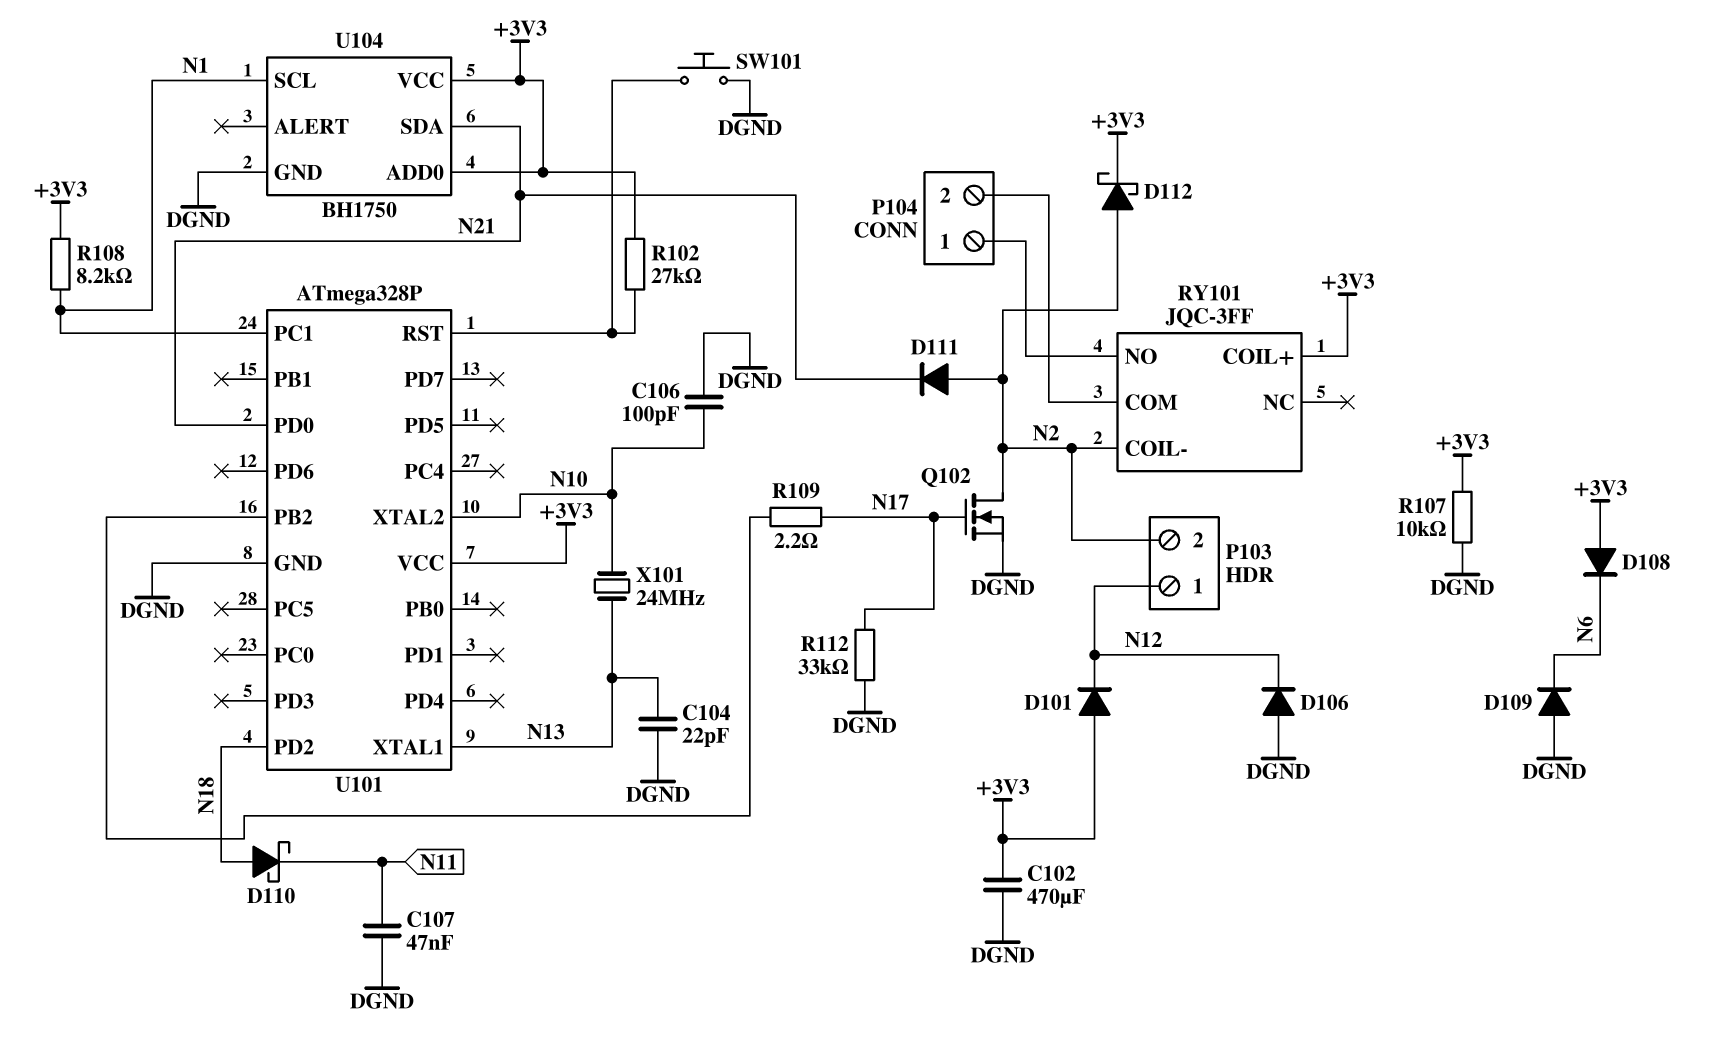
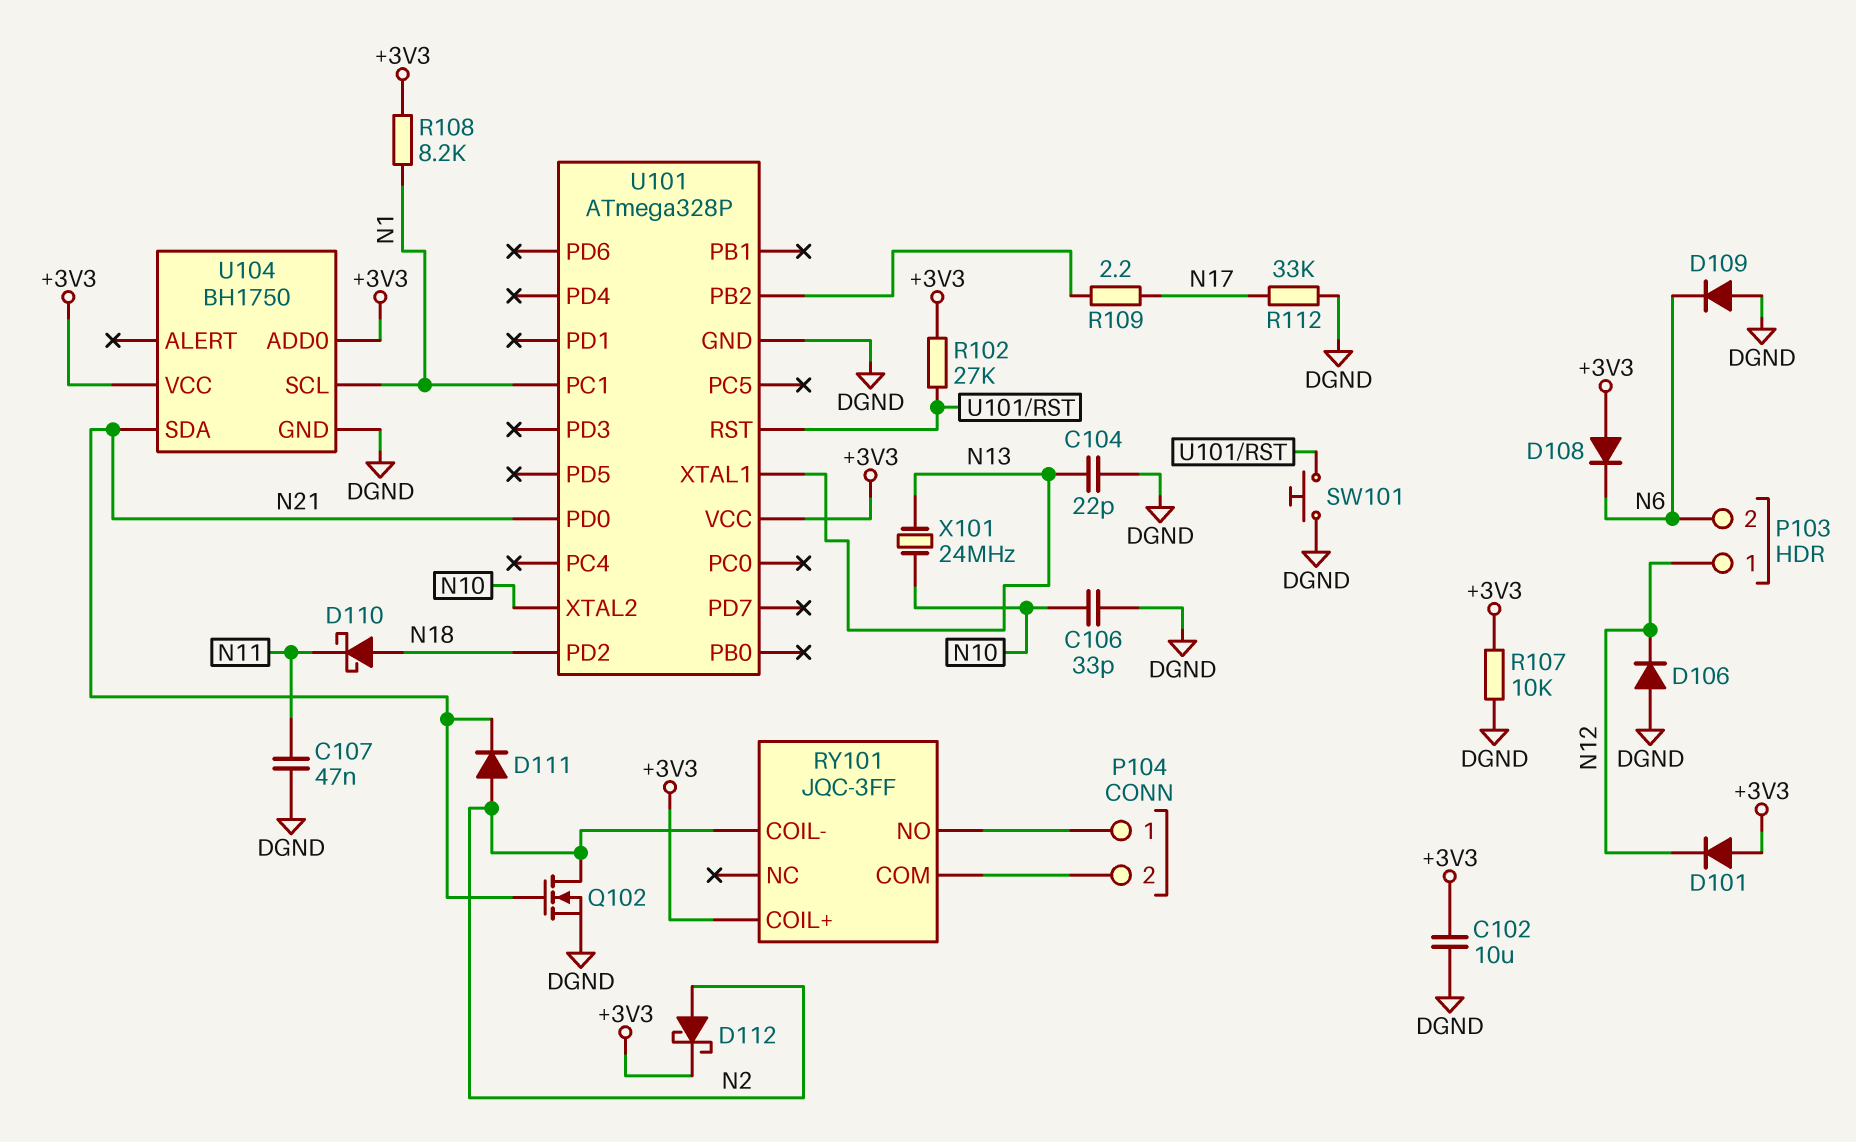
C102: 470uF (+3V3, DGND) -> 10uF (+3V3, DGND)
C106: 100pF (DGND, N10) -> 33pF (DGND, N10)
P103 pin 2: N2 -> N6
Q102: NMOS (G N17, D N2, S DGND) -> NMOS (G N21, D N2, S DGND)

